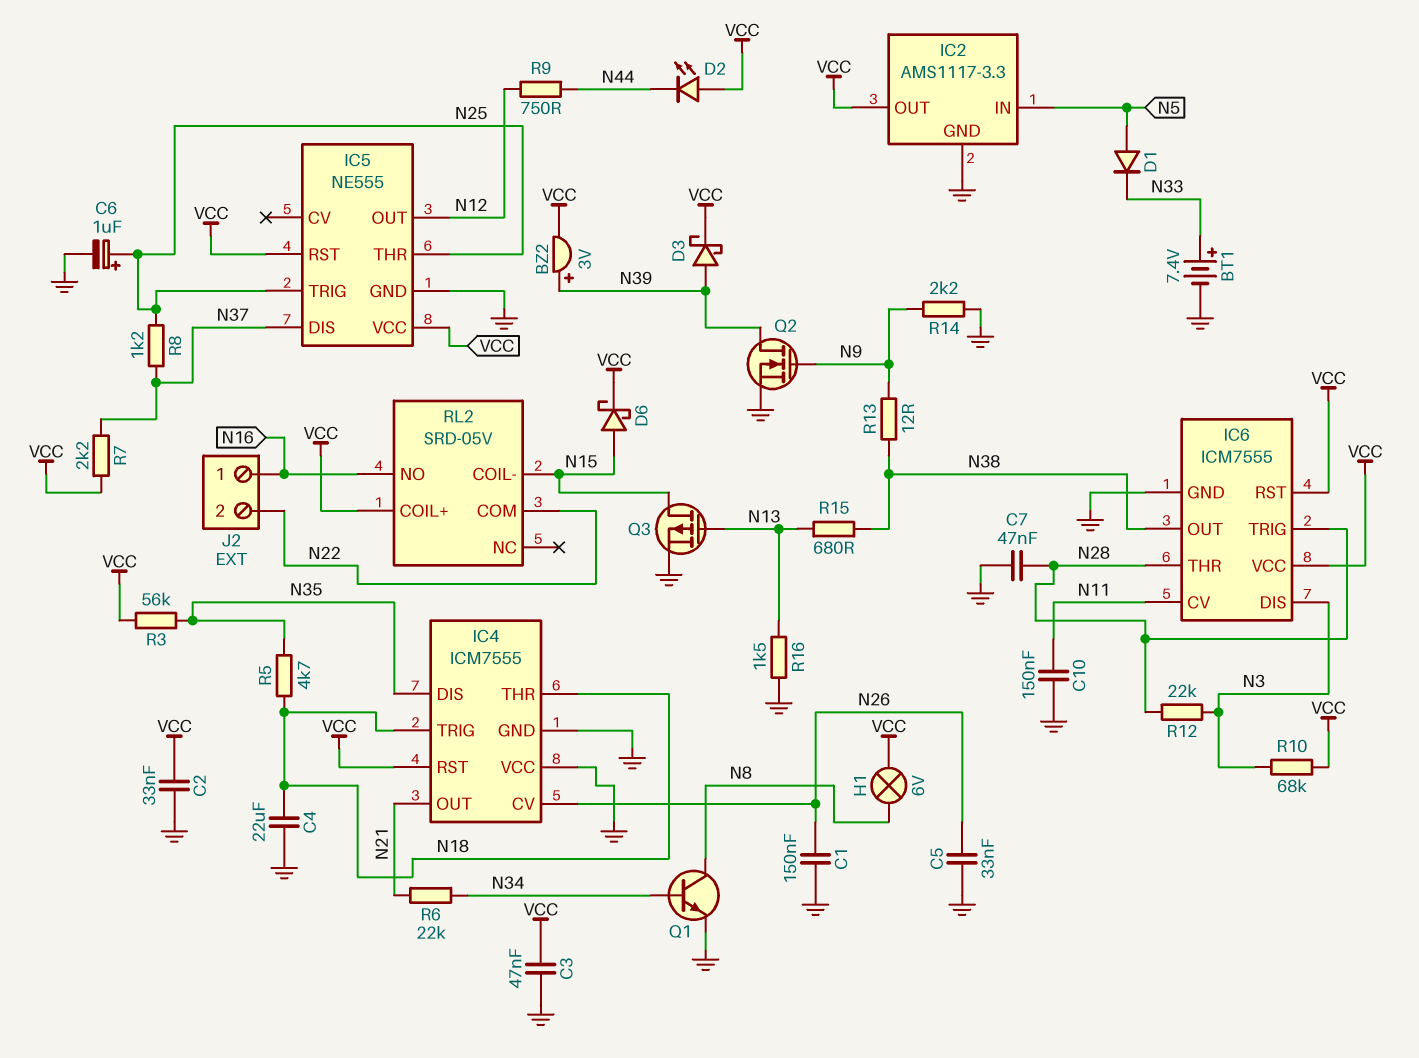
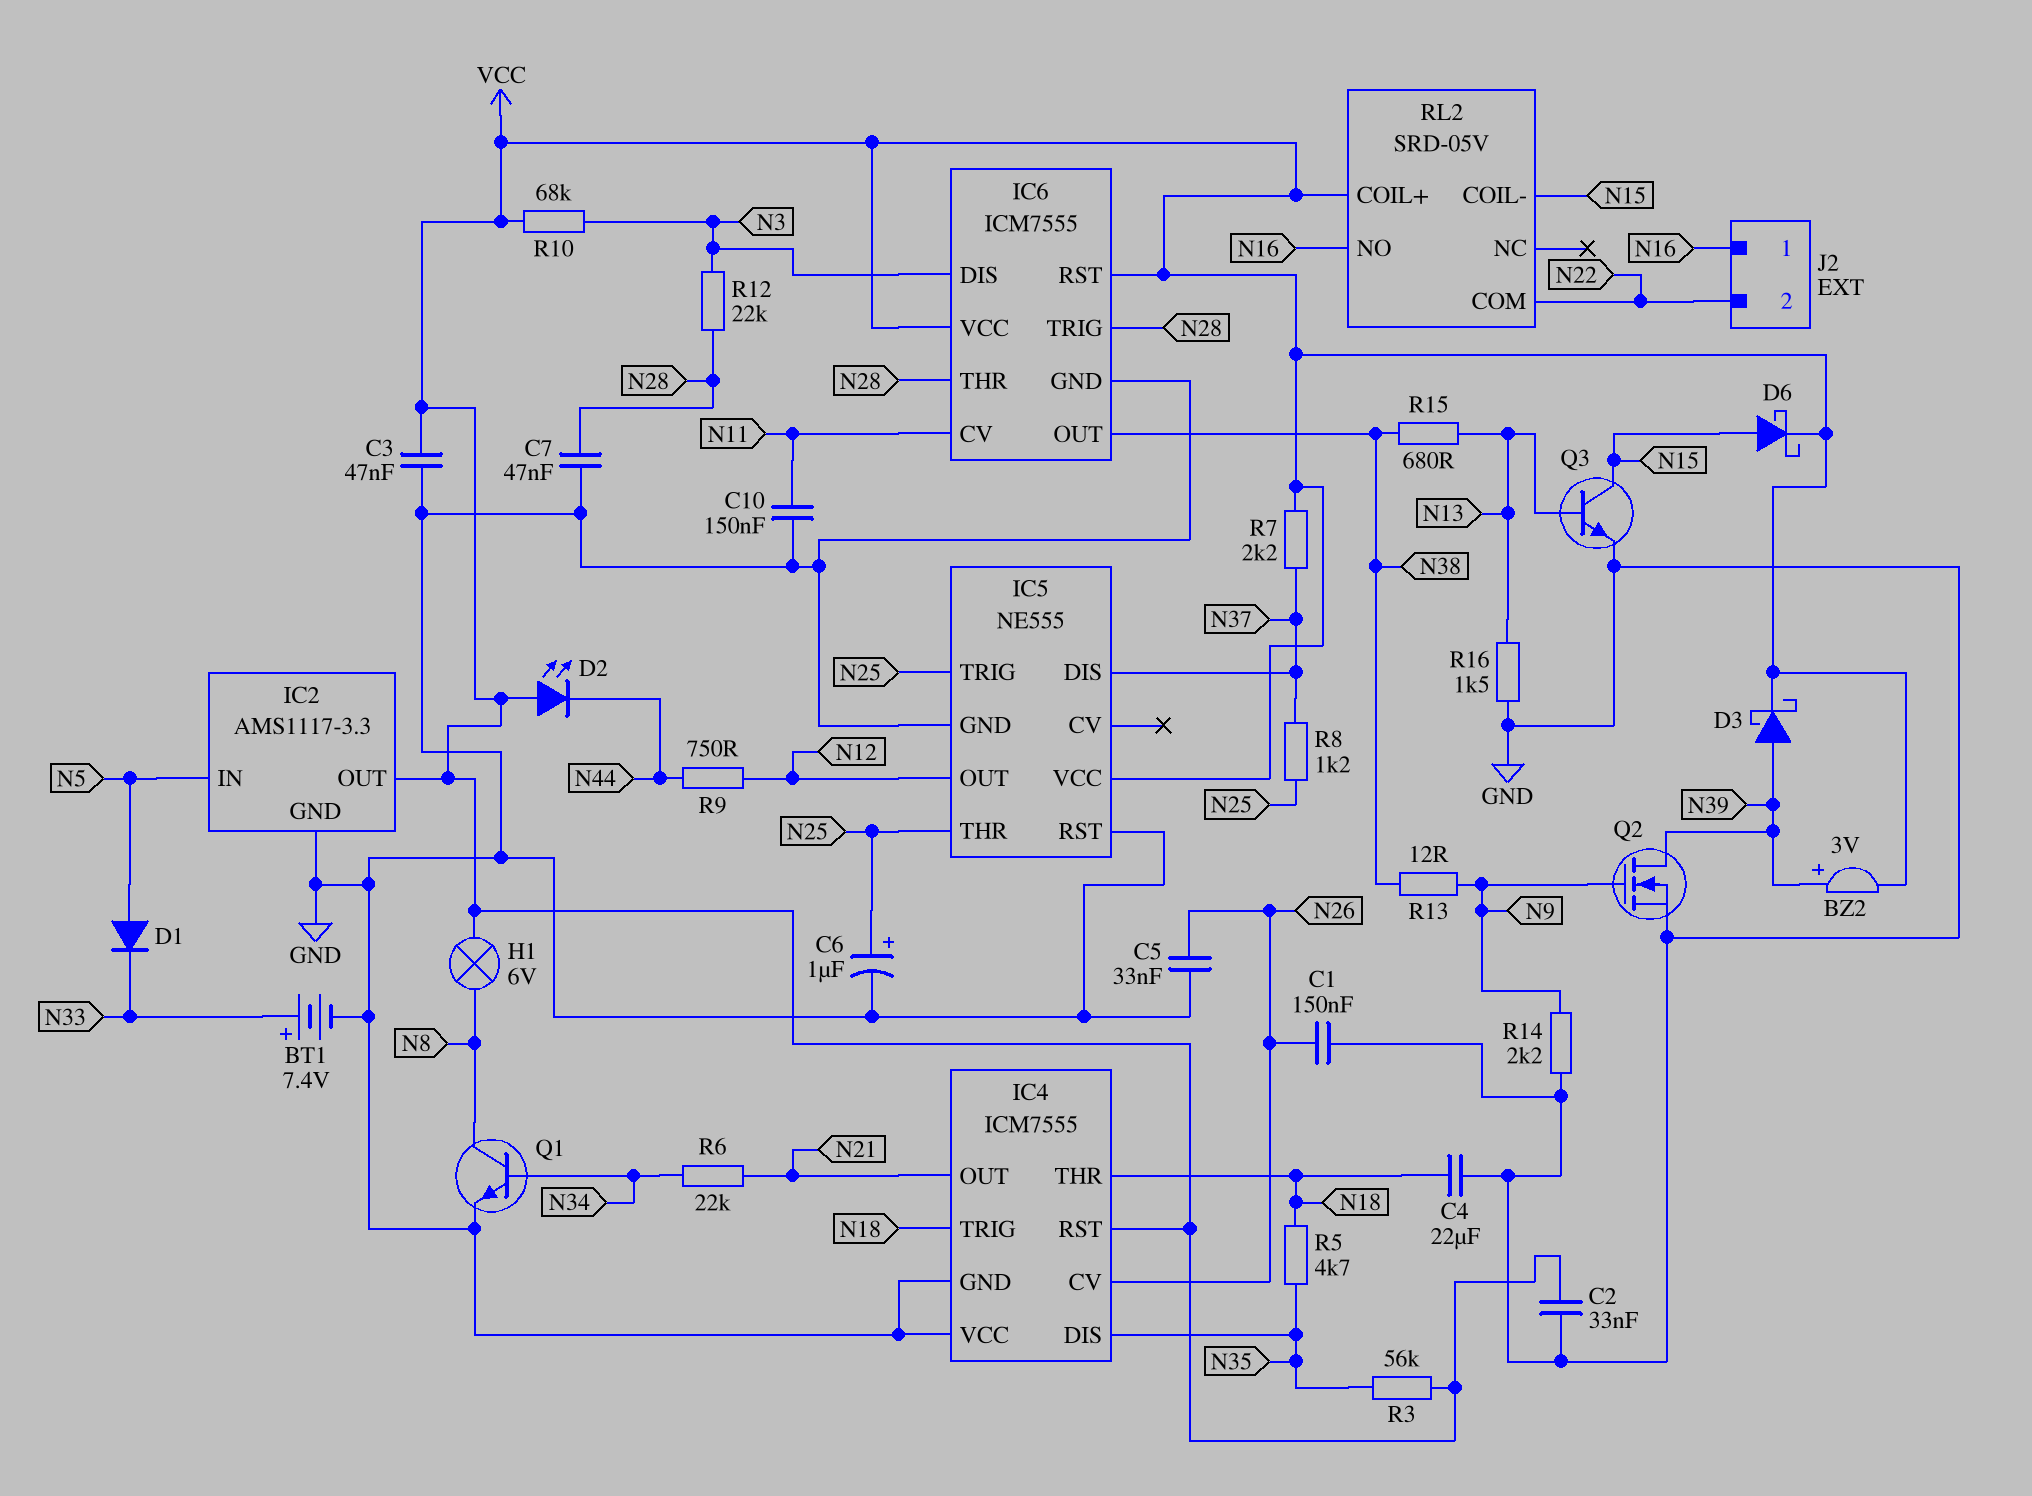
IC5 pin RST: VCC -> GND
Q3: PMOS (G N13, D N15, S GND) -> NPN (B N13, C N15, E GND)

